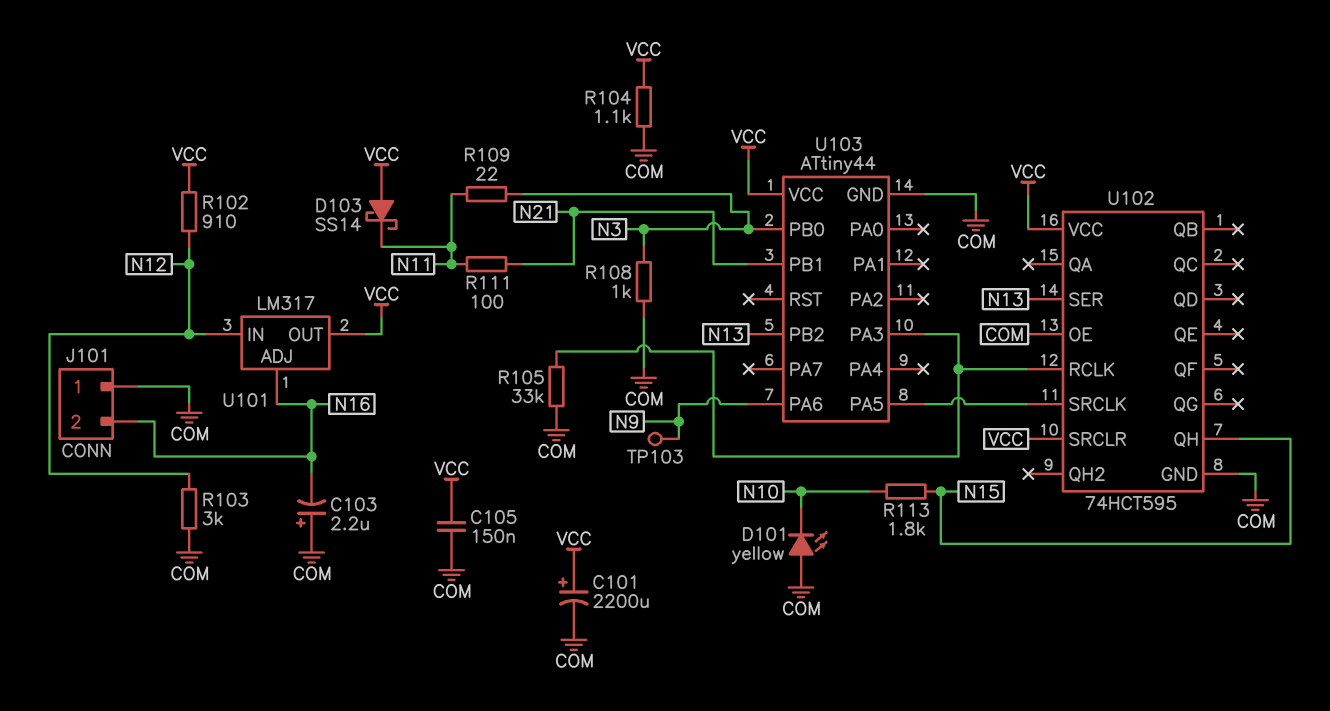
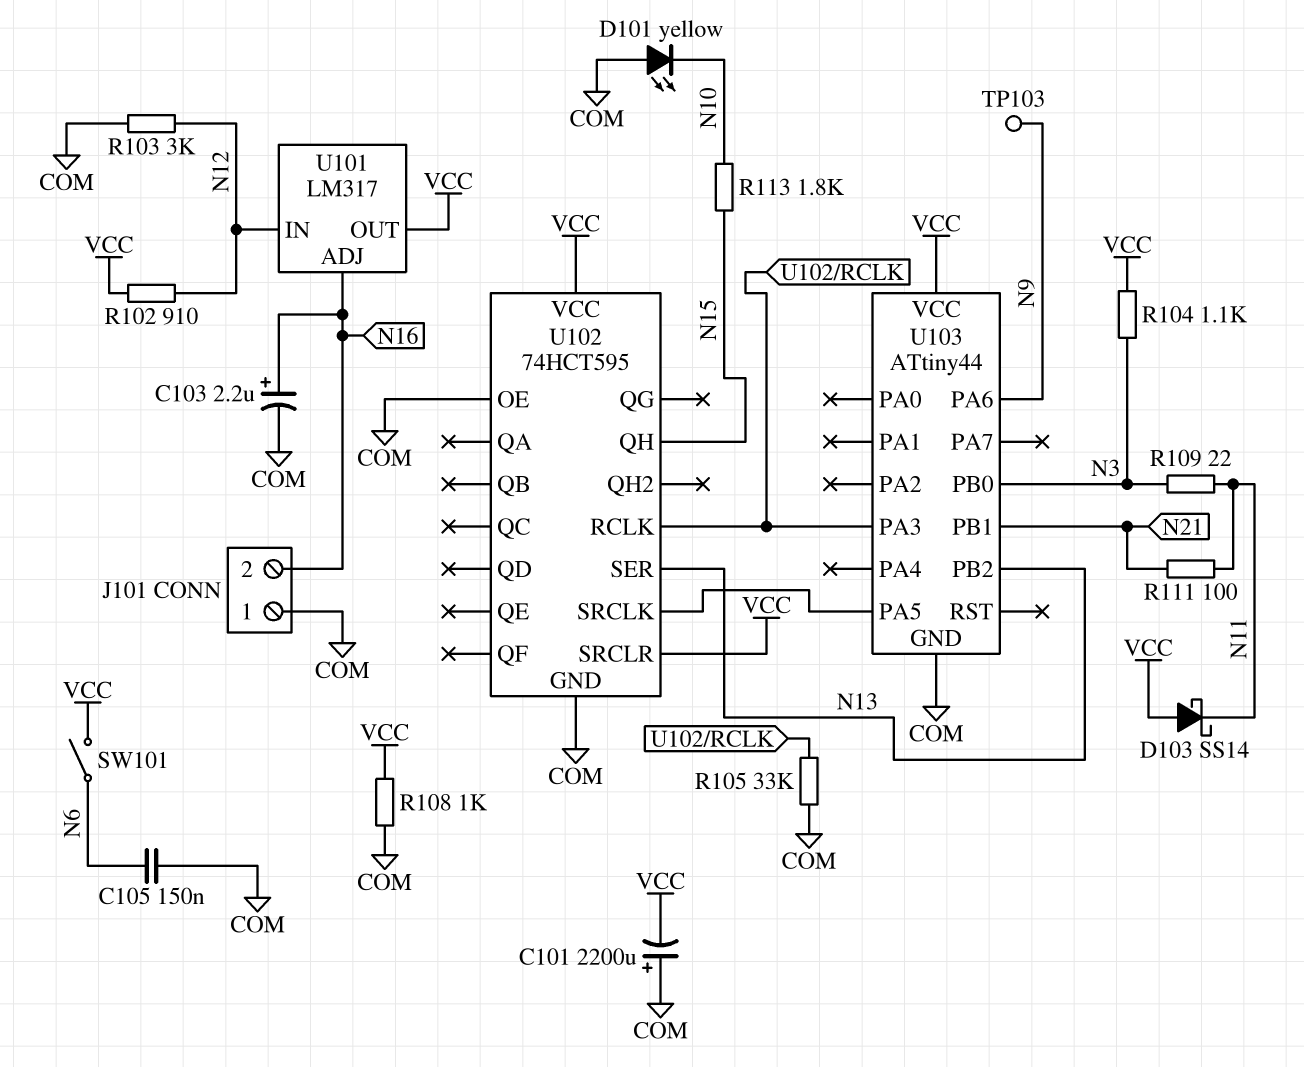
C101: 2200uF (plus VCC, minus COM) -> 2200uF (plus COM, minus VCC)
C103: 2.2uF (plus COM, minus N16) -> 2.2uF (plus N16, minus COM)
C105: 150nF (COM, VCC) -> 150nF (COM, N6)
R104: 1.1k (COM, VCC) -> 1.1k (N3, VCC)
R108: 1k (COM, N3) -> 1k (COM, VCC)
SW101: none -> switch (N6, VCC)

